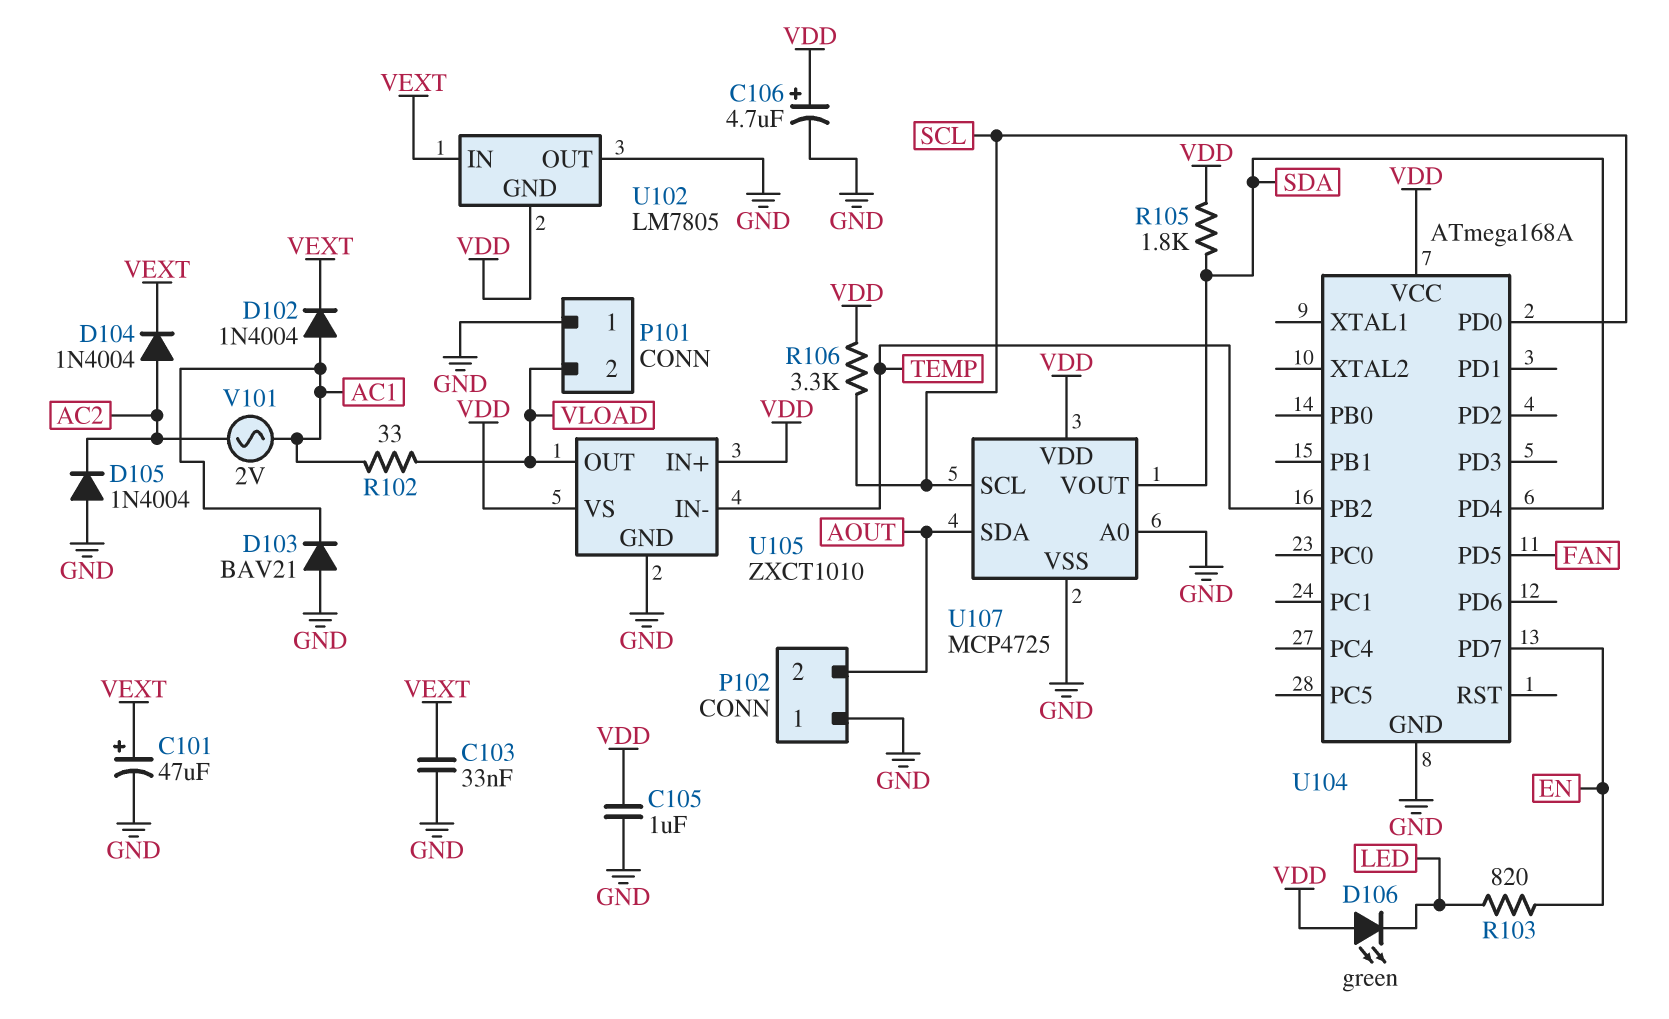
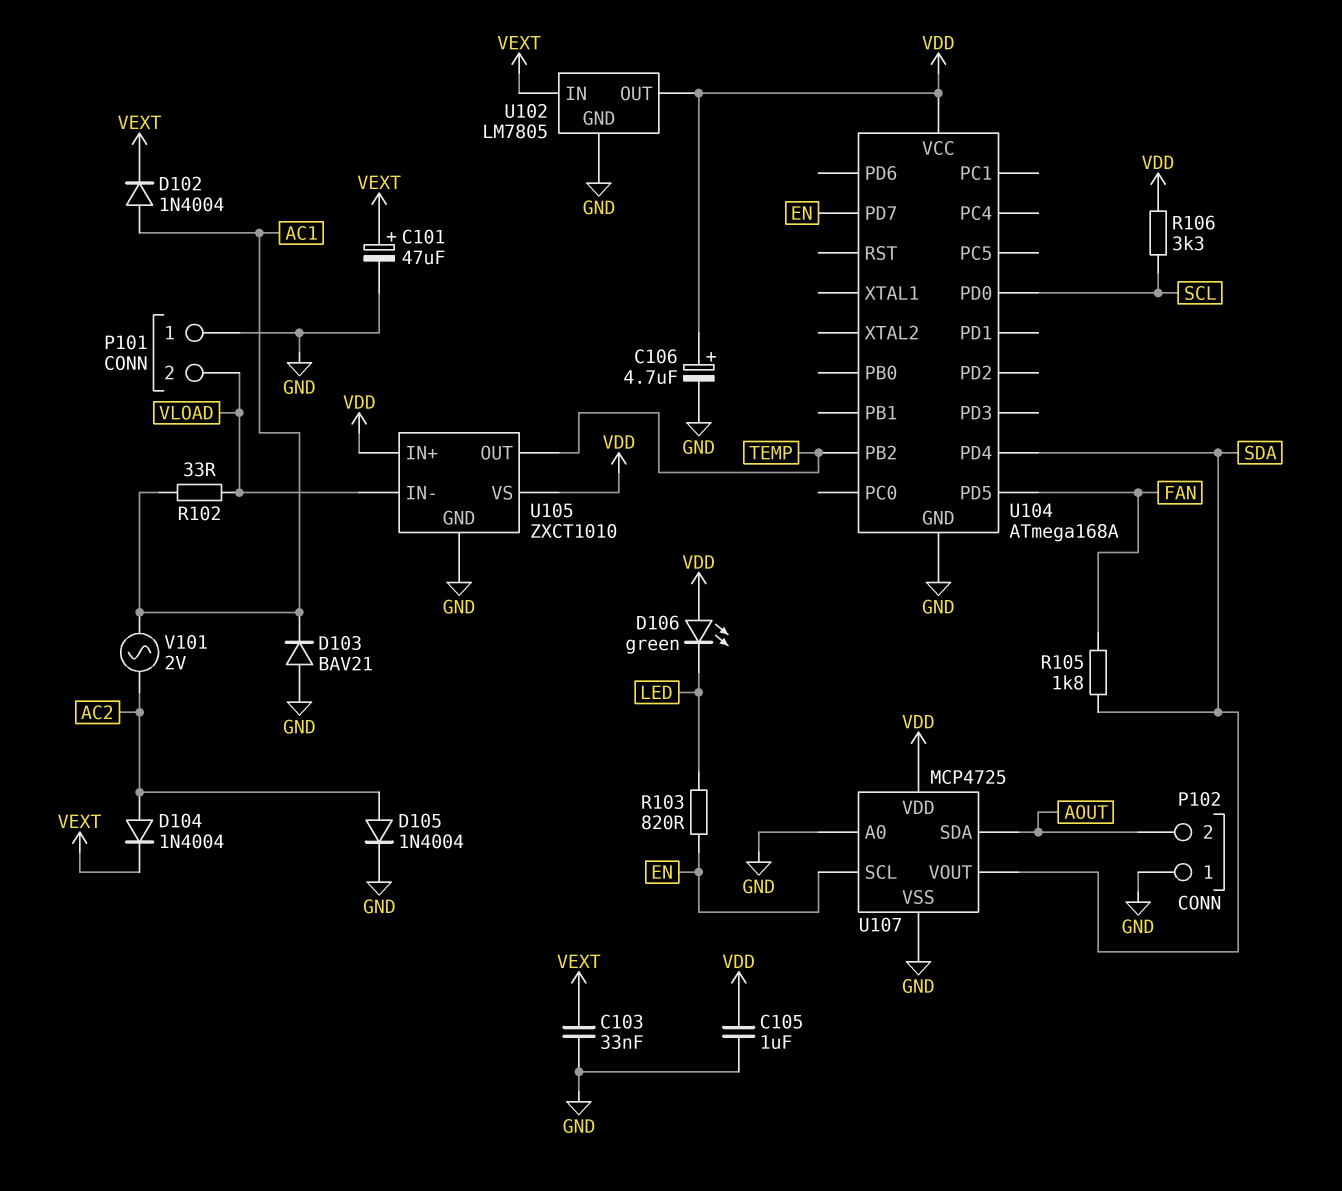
D105: diode 1N4004 (A GND, K AC2) -> diode 1N4004 (A AC2, K GND)
R105: 1.8k (SDA, VDD) -> 1.8k (FAN, SDA)
U102 pin GND: VDD -> GND
U102 pin OUT: GND -> VDD
U105 pin IN-: TEMP -> VLOAD
U105 pin OUT: VLOAD -> TEMP
U107 pin SCL: SCL -> EN

